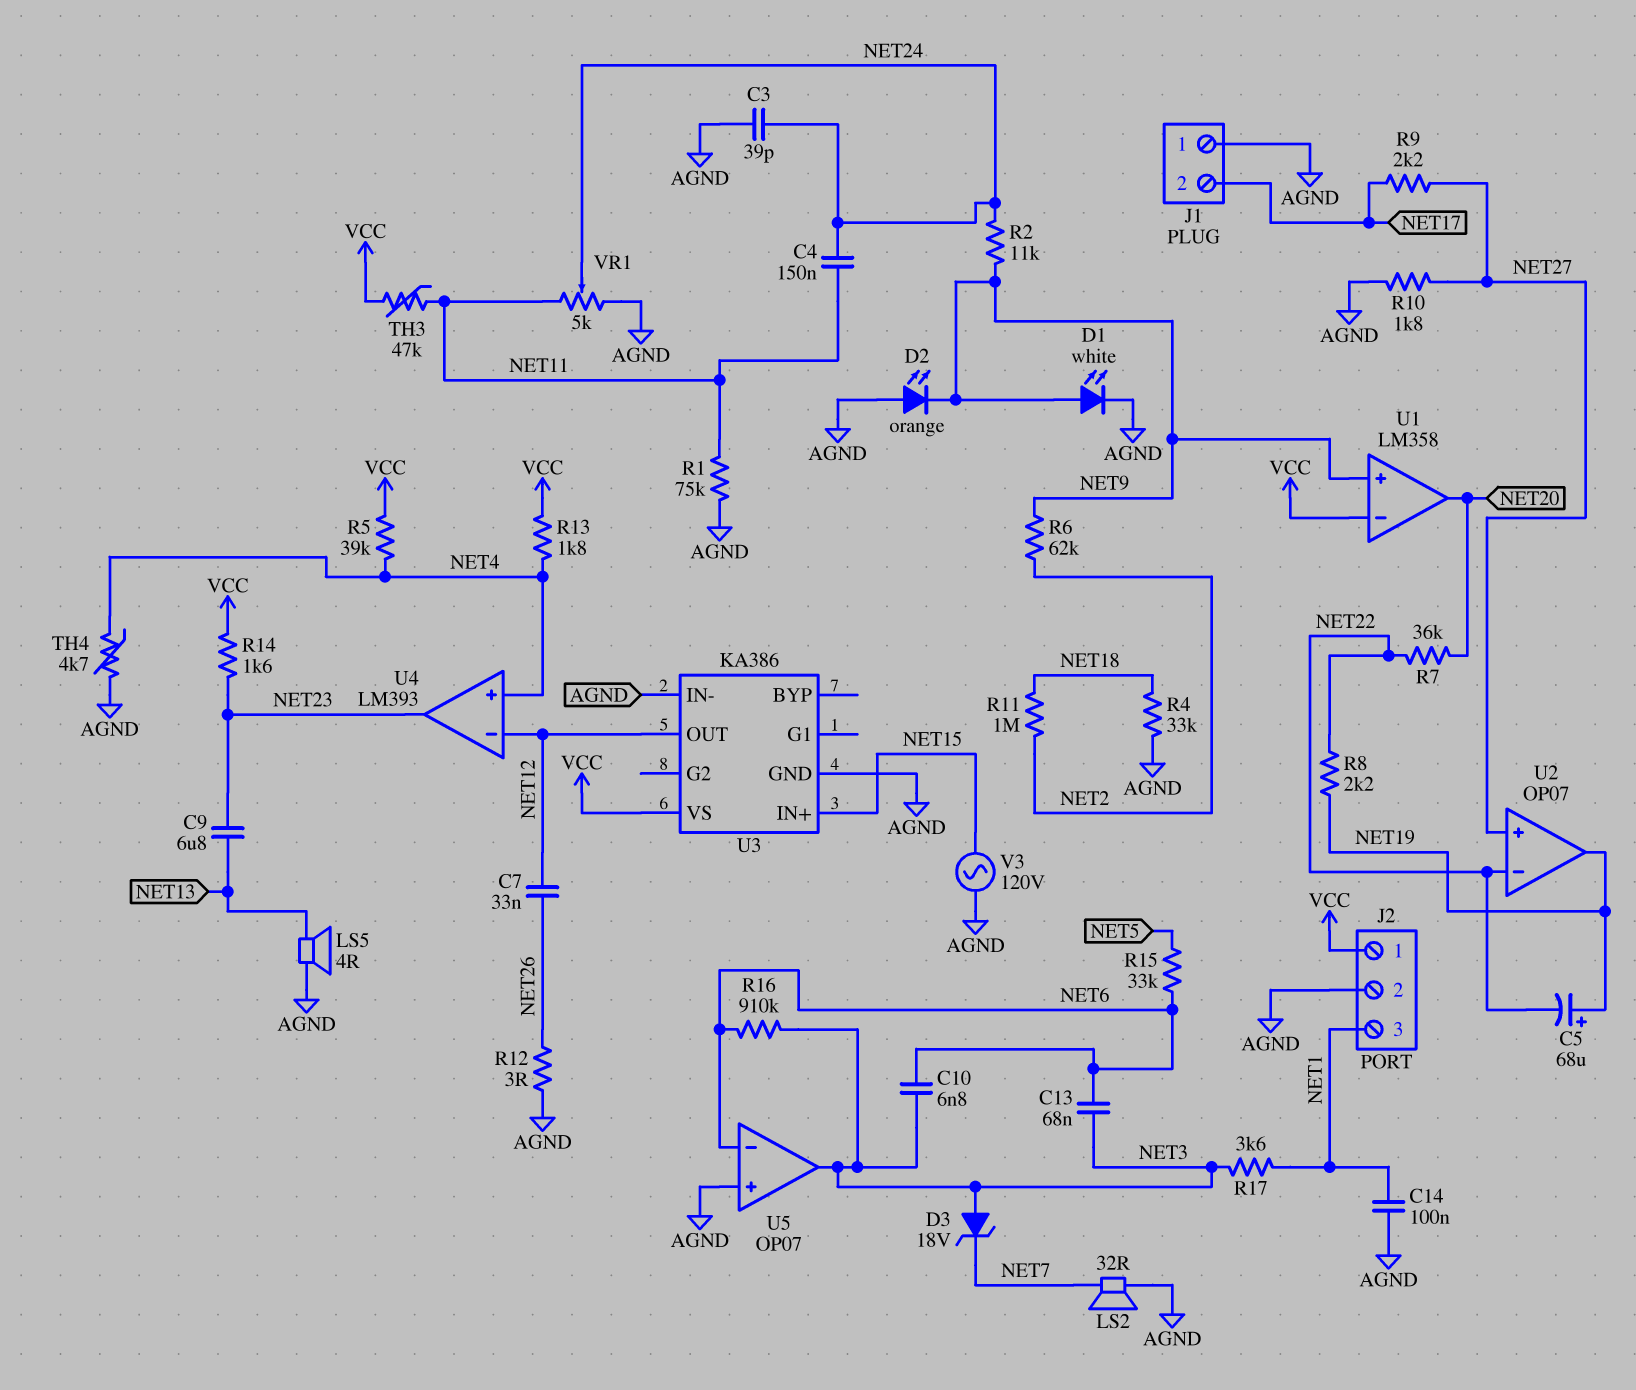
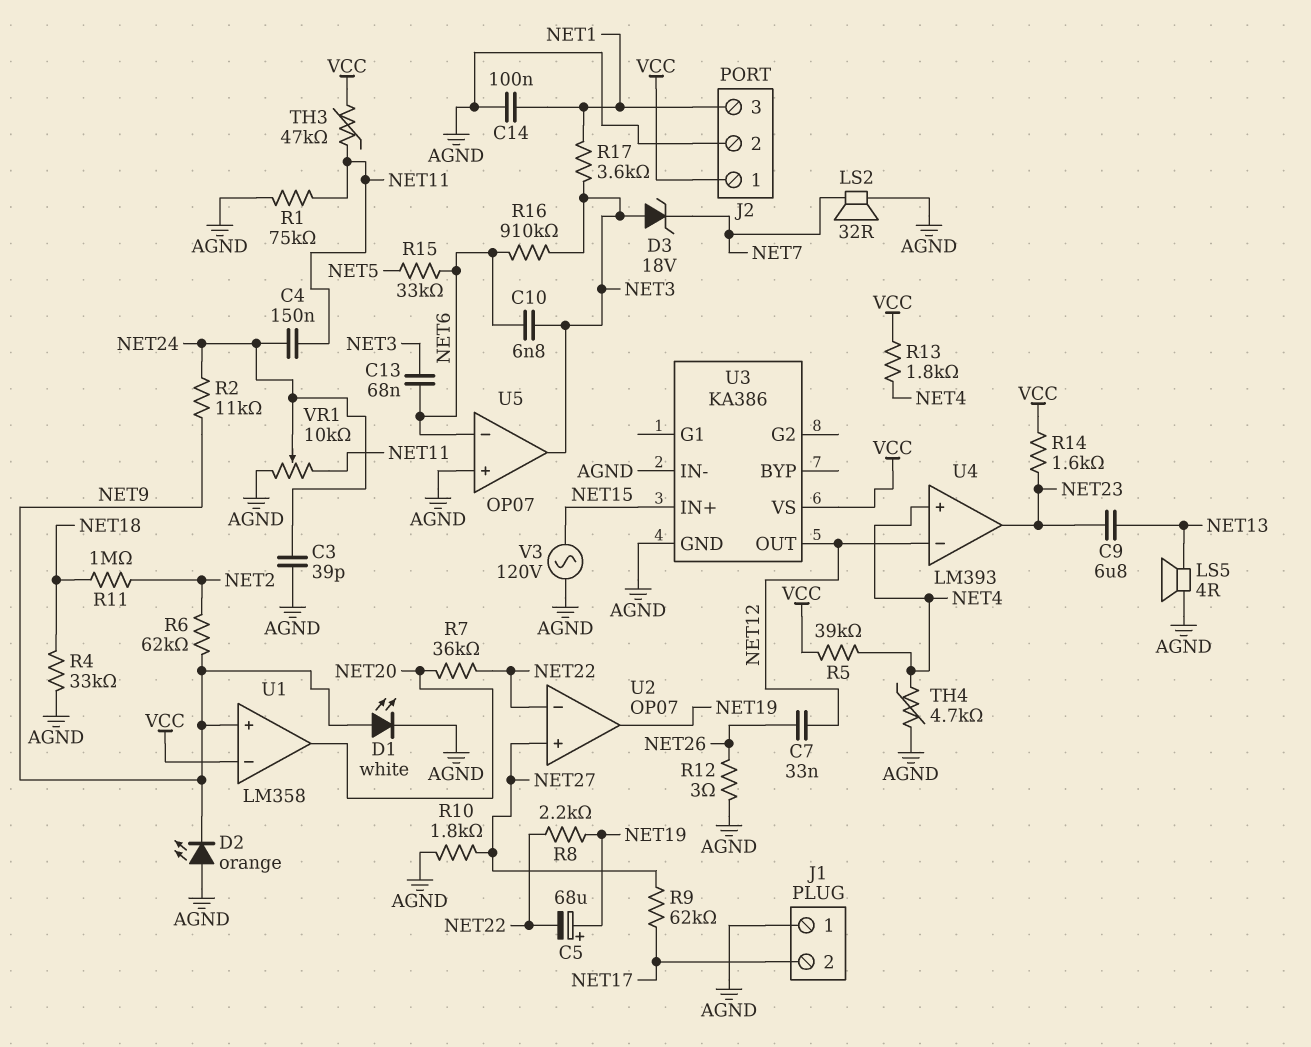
R9: 2.2k (NET17, NET27) -> 62k (NET17, NET27)
VR1: 5k (AGND, NET11, wiper NET24) -> 10k (AGND, NET11, wiper NET24)

